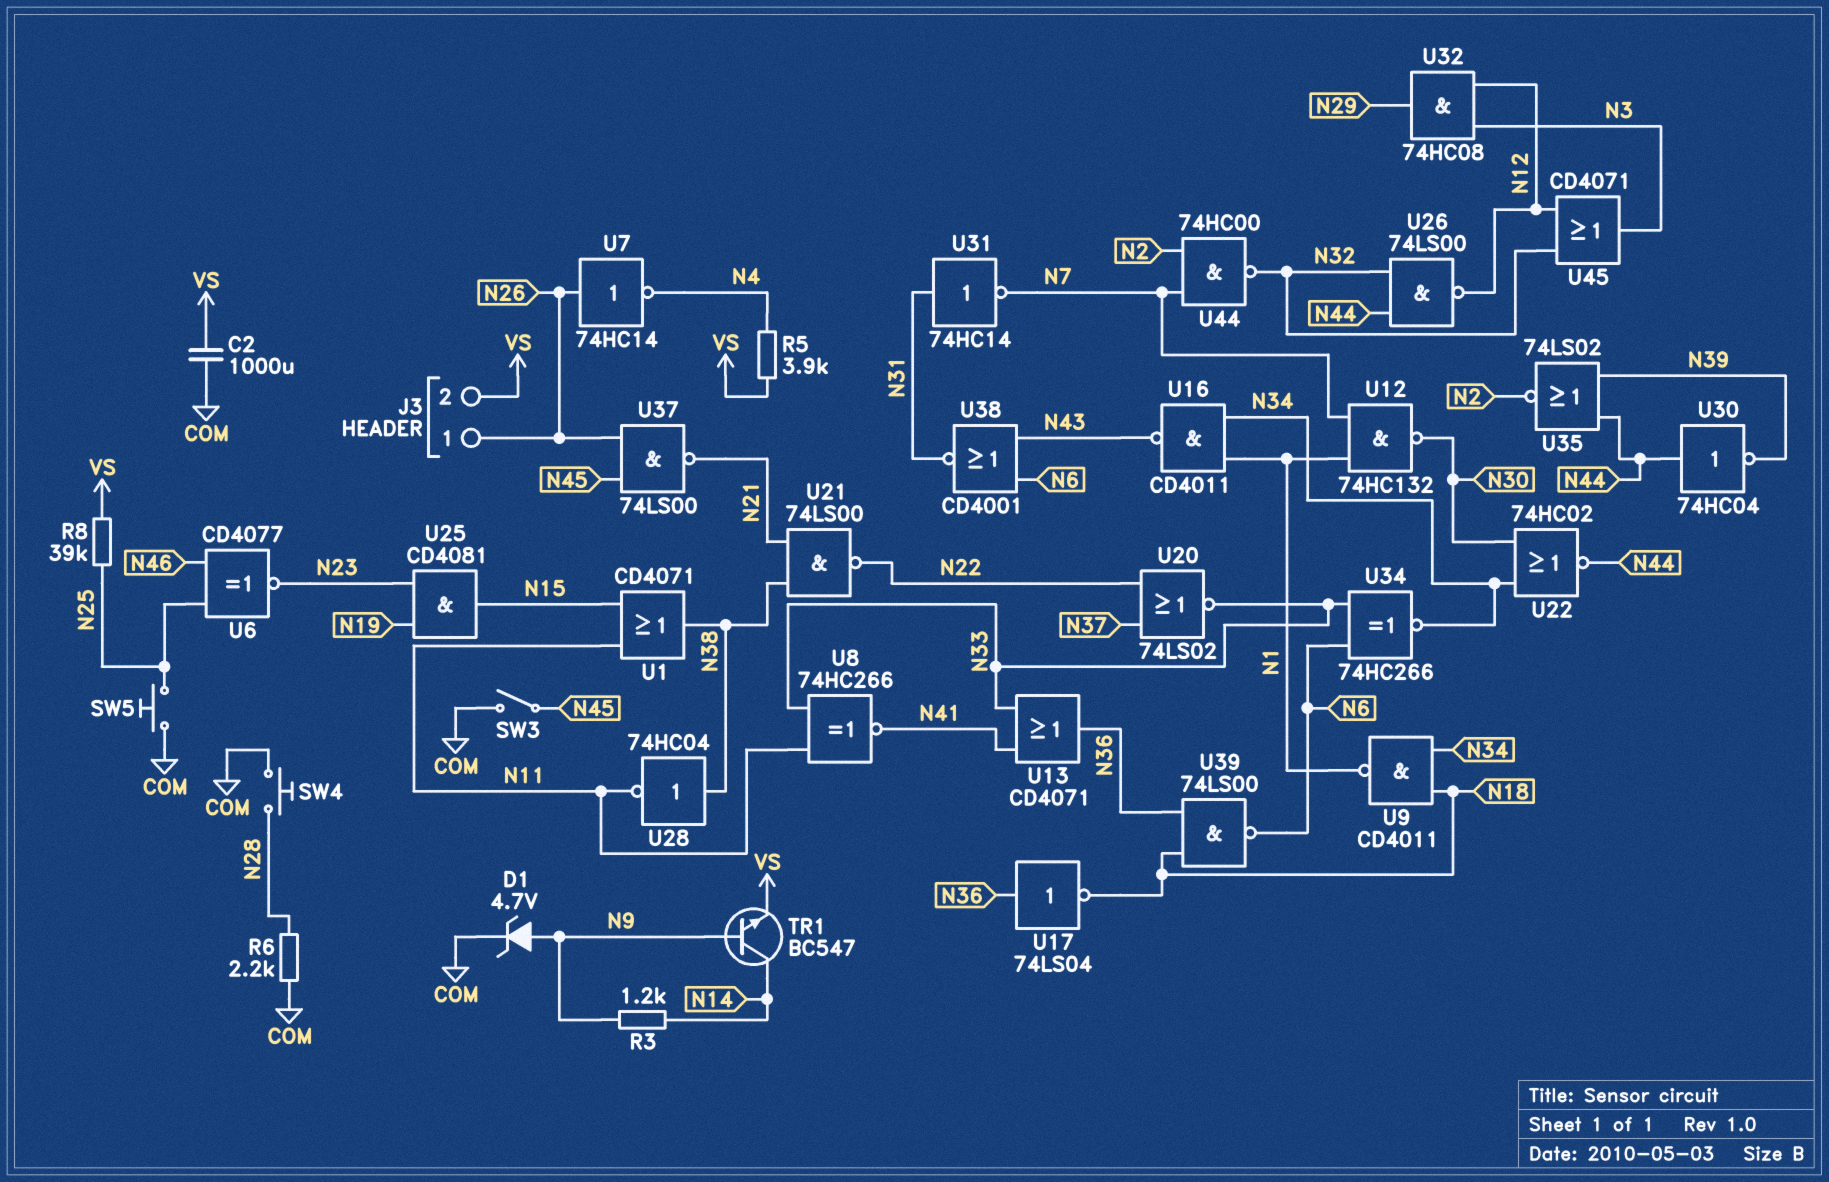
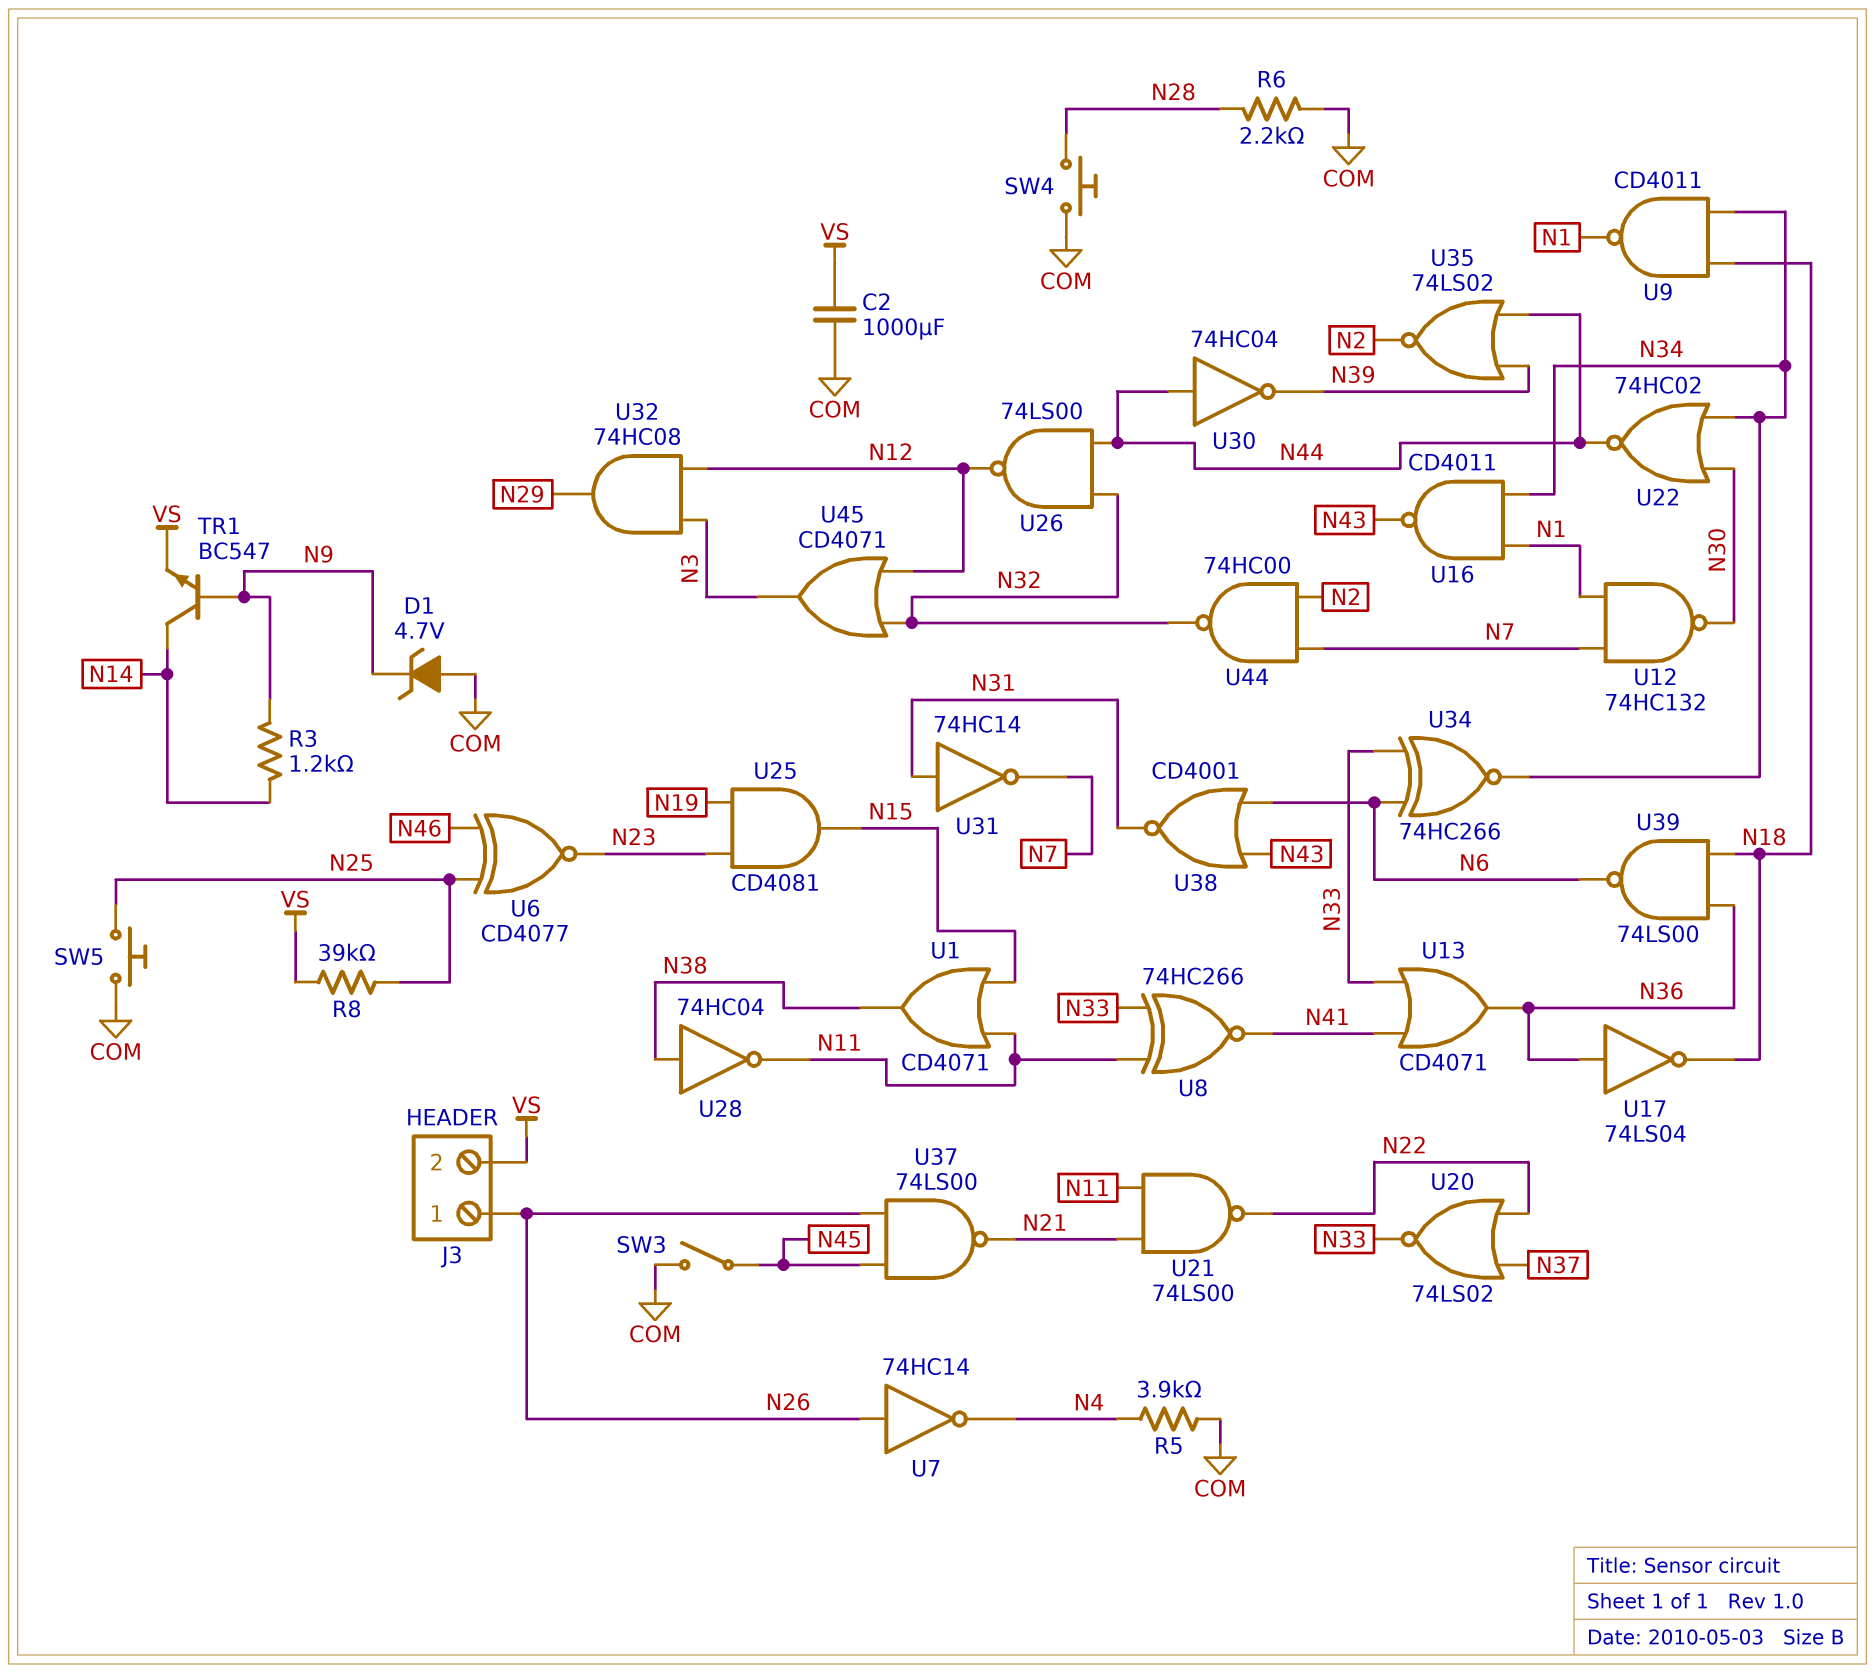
D1: zener 4.7V (A N9, K COM) -> zener 4.7V (A COM, K N9)
R5: 3.9k (N4, VS) -> 3.9k (COM, N4)
U21: NAND 74LS00 (in N21, in N38, out N22) -> NAND 74LS00 (in N11, in N21, out N22)

